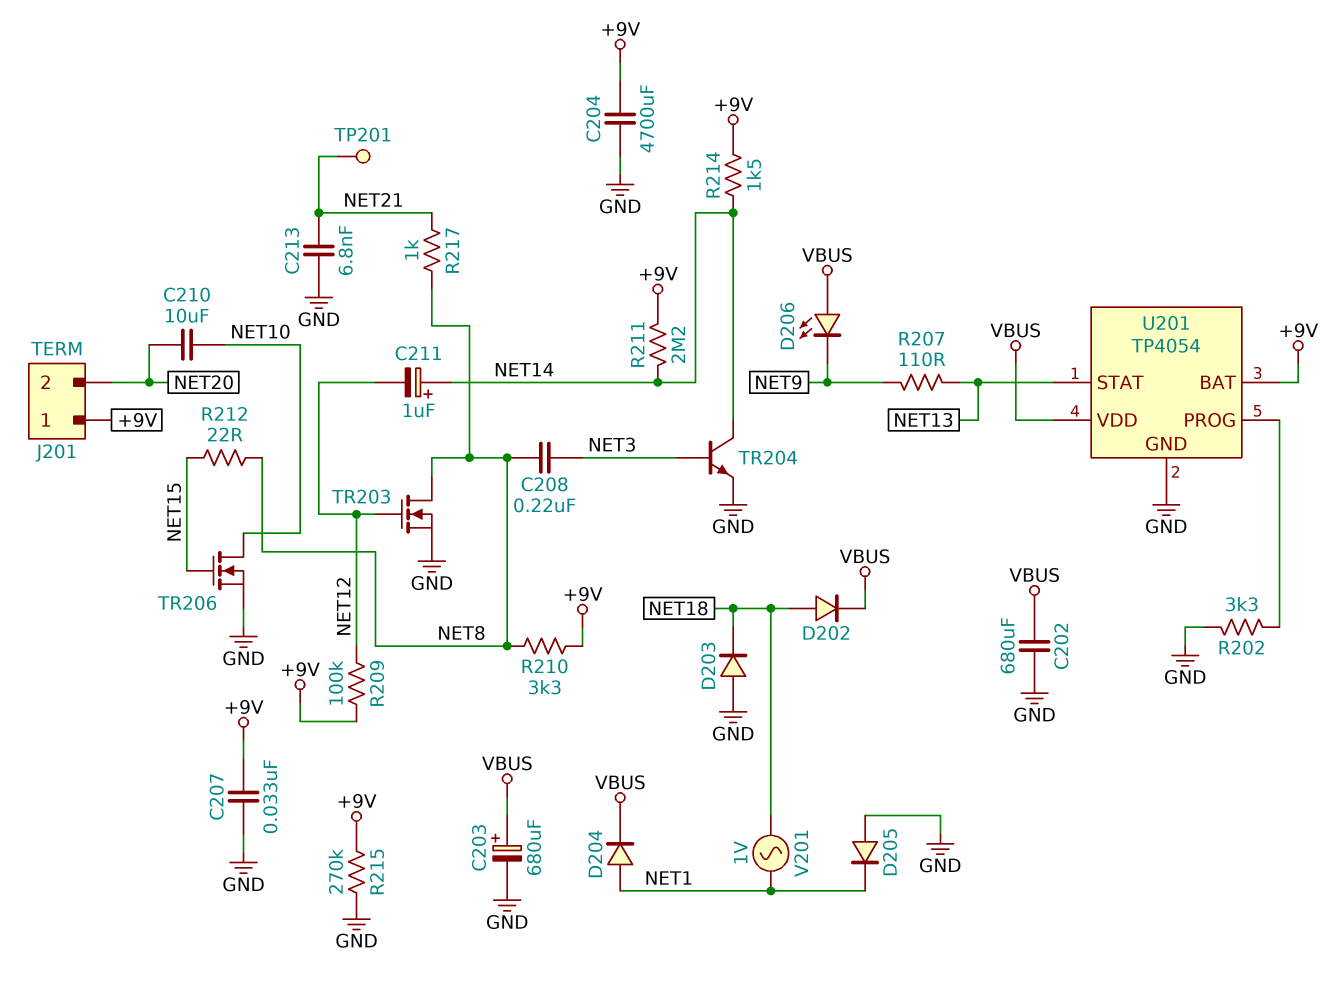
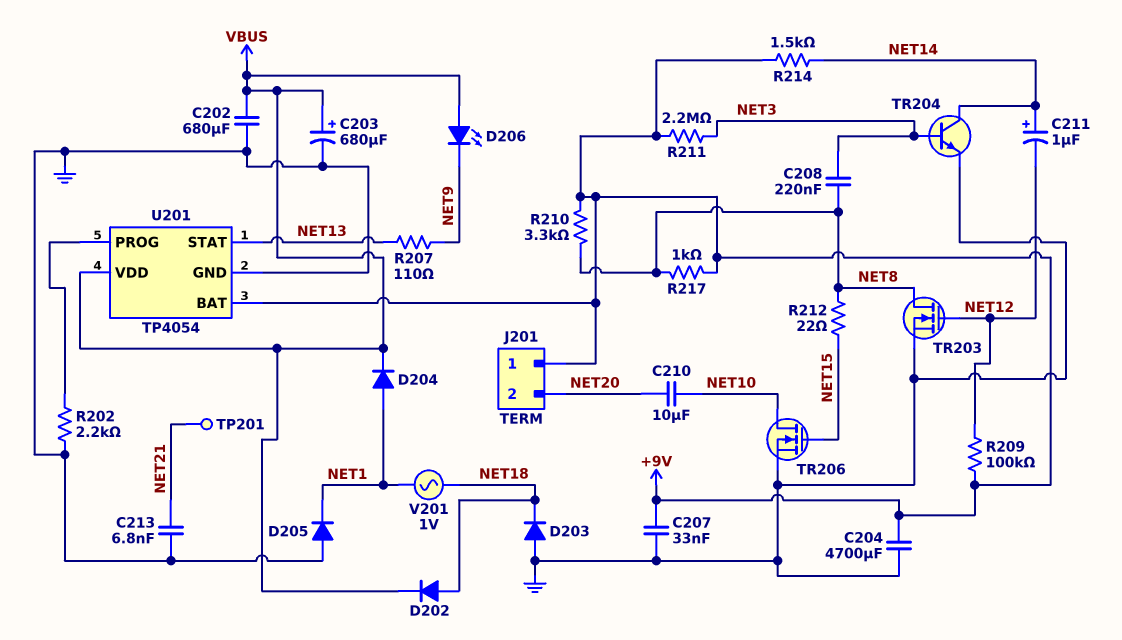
R202: 3.3k (GND, U201/PROG) -> 2.2k (GND, U201/PROG)
R211: 2.2M (+9V, NET14) -> 2.2M (+9V, NET3)
R215: 270k (+9V, GND) -> none
R217: 1k (NET8, NET21) -> 1k (+9V, NET8)

